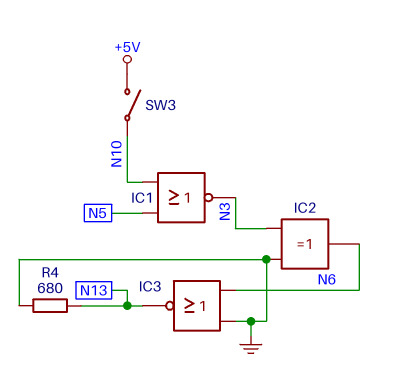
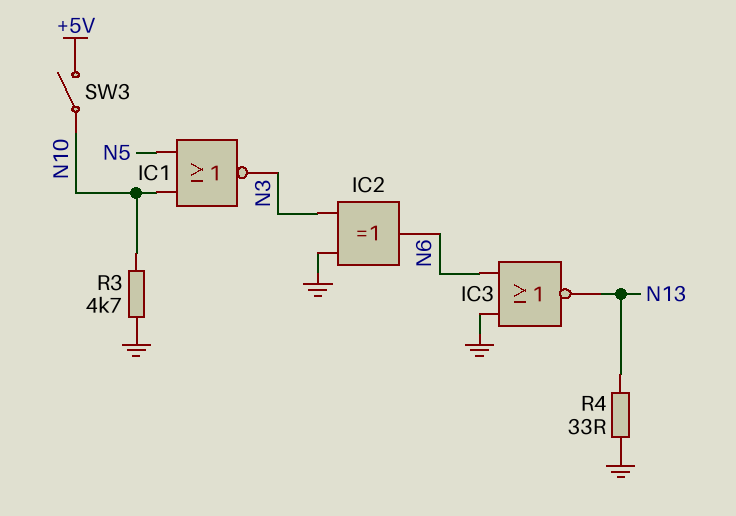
R3: none -> 4.7k (GND, N10)
R4: 680 (GND, N13) -> 33 (GND, N13)

